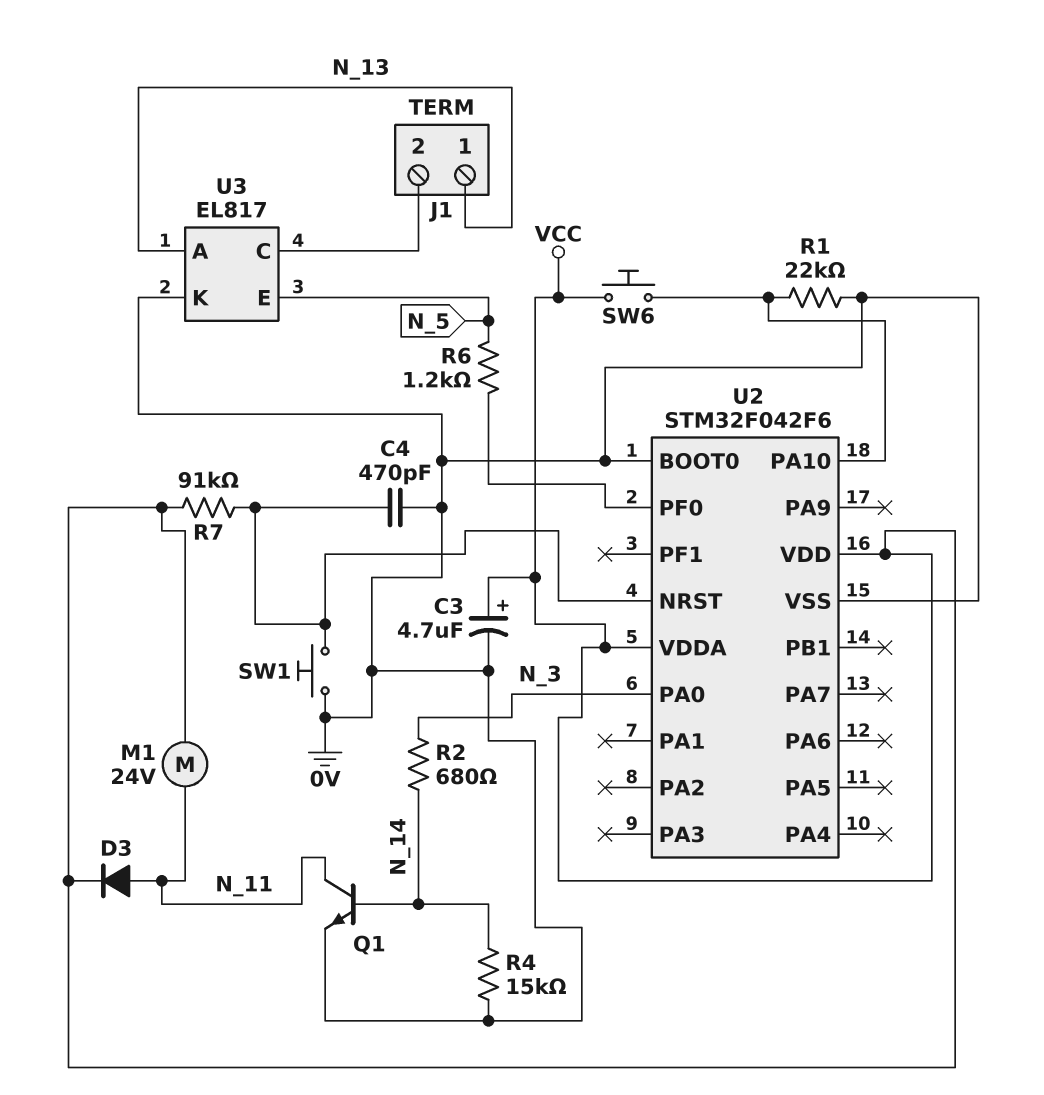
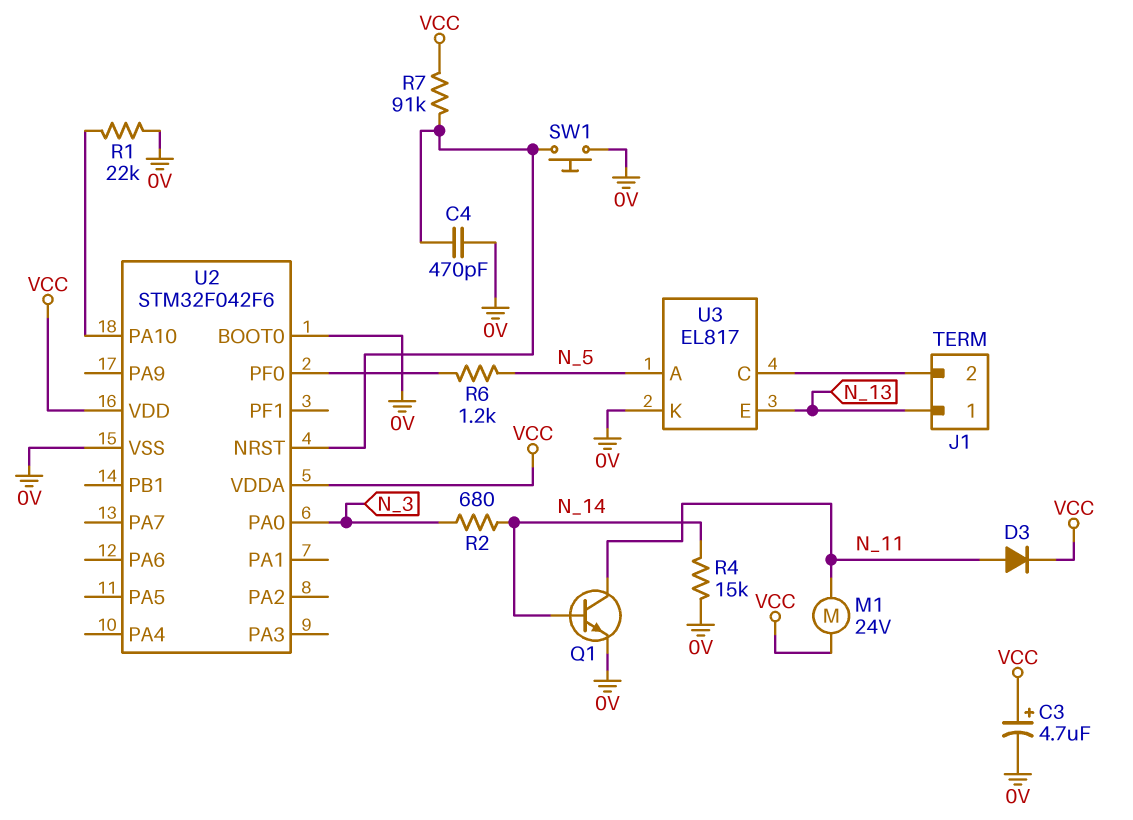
SW6: button (U2/PA10, VCC) -> none
U3 pin A: N_13 -> N_5
U3 pin E: N_5 -> N_13

